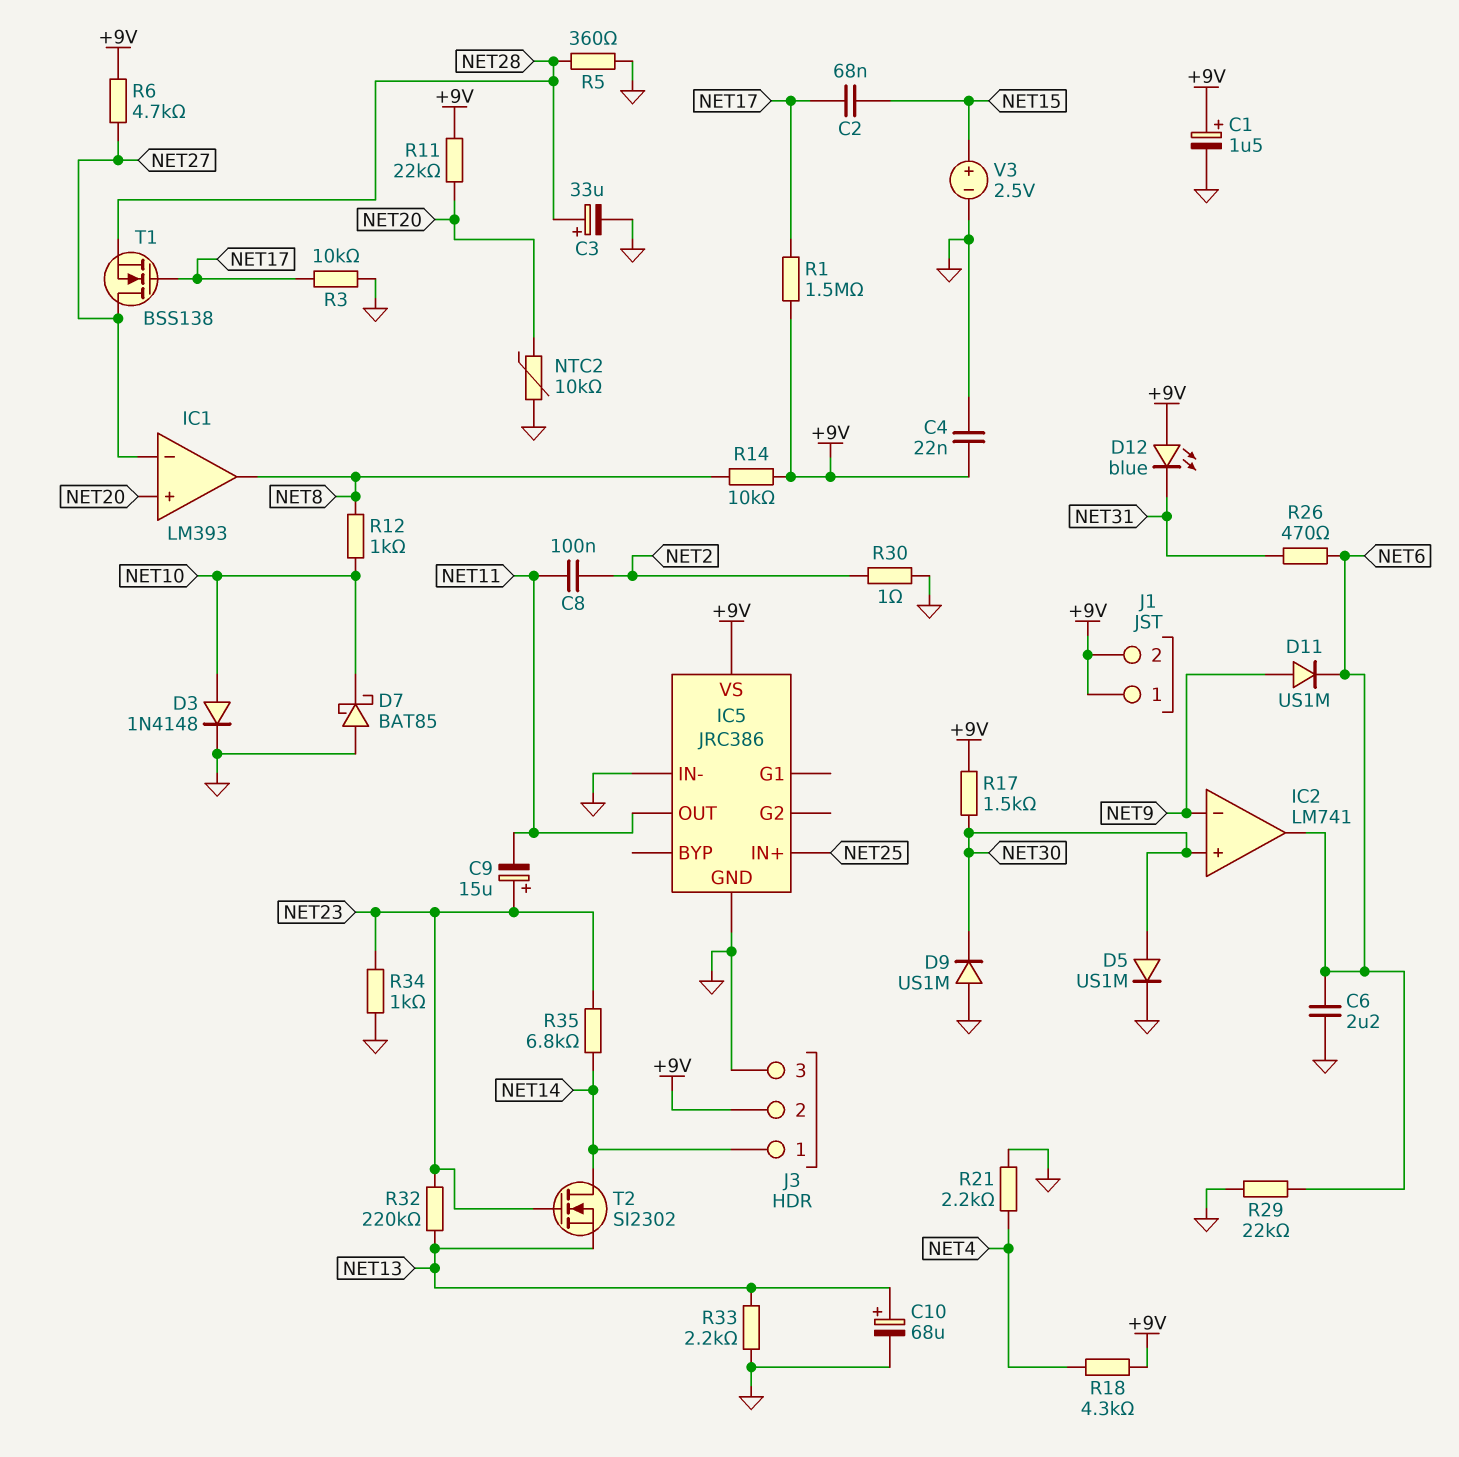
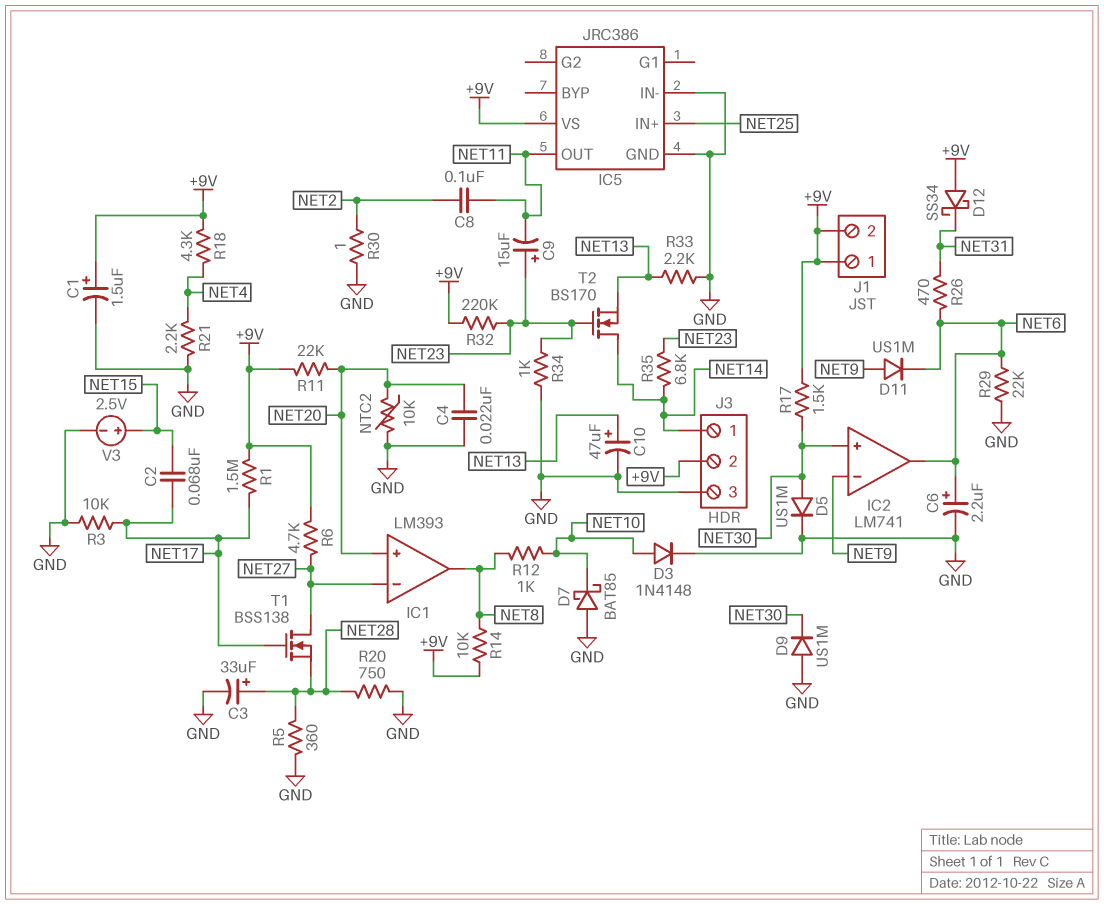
C4: 22nF (+9V, GND) -> 22nF (GND, NET20)
C6: 2.2uF (GND, NET6) -> 2.2uF (plus NET6, minus GND)
C10: 68uF (plus NET13, minus GND) -> 47uF (plus NET13, minus GND)
D12: LED blue (A +9V, K NET31) -> schottky SS34 (A +9V, K NET31)
R20: none -> 750 (GND, NET28)
R32: 220k (NET13, NET23) -> 220k (+9V, NET23)
T2: NMOS SI2302 (G NET23, D NET14, S NET13) -> NMOS BS170 (G NET23, D NET14, S NET13)

